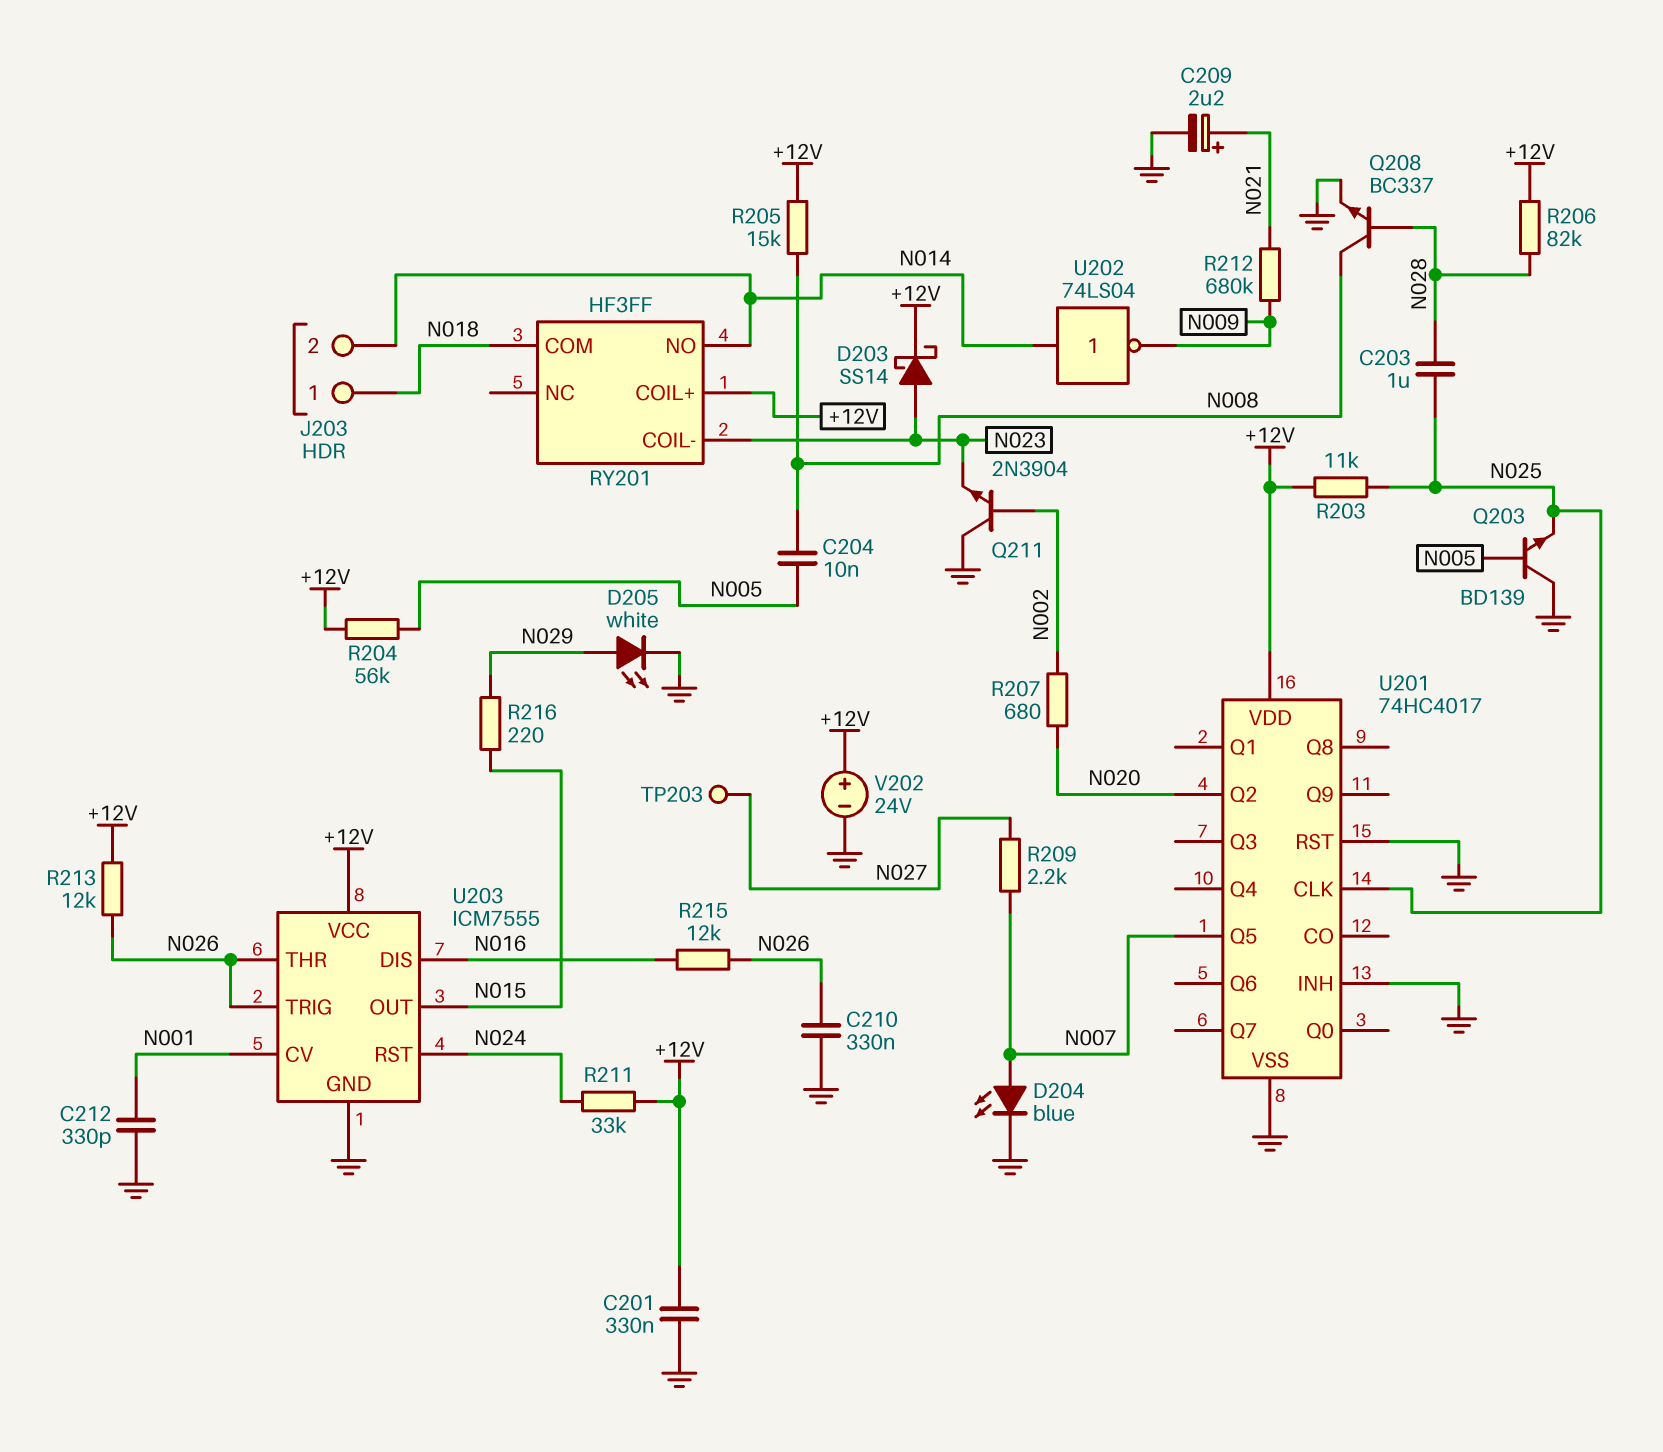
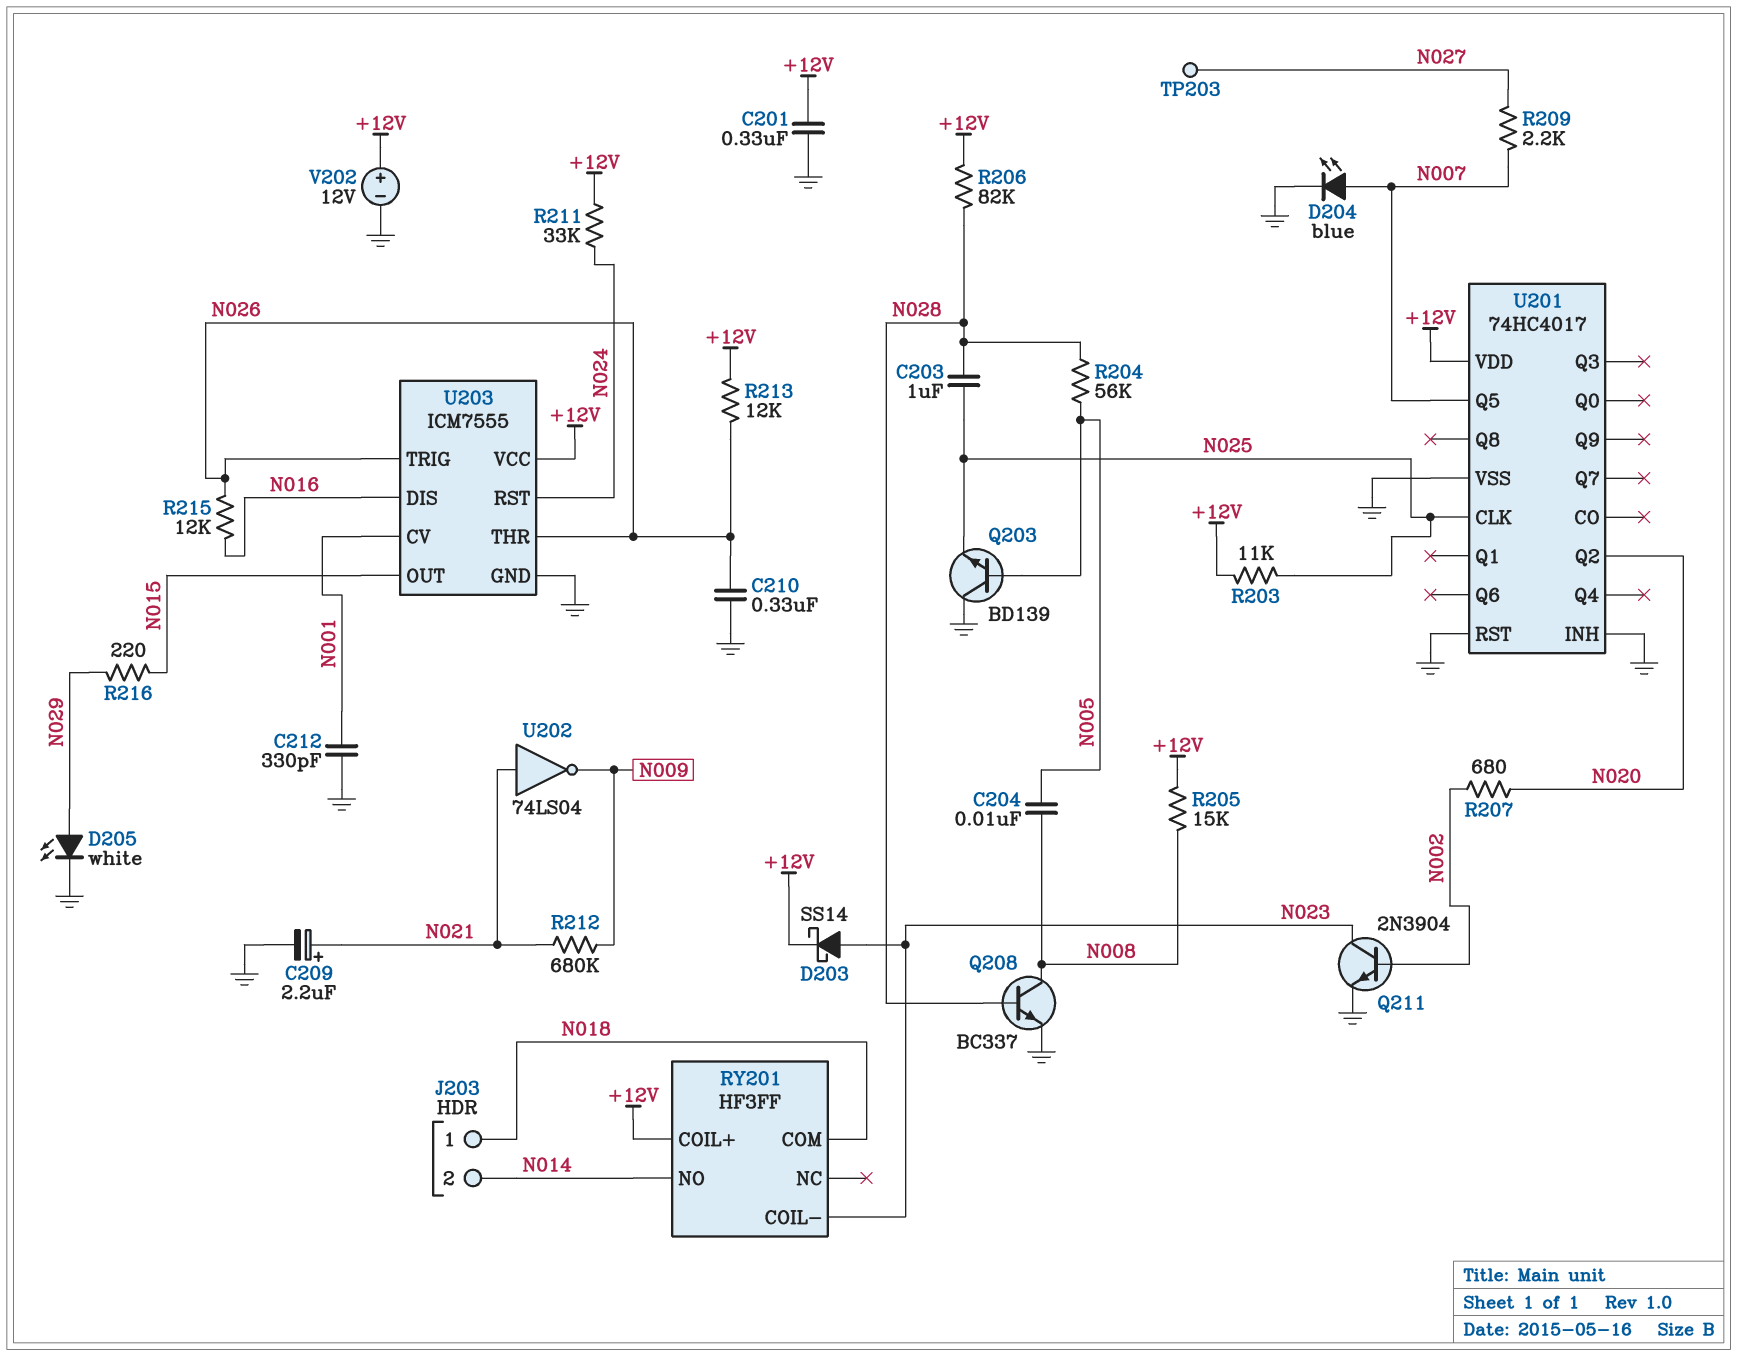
Q211: NPN 2N3904 (B N002, C GND, E N023) -> NPN 2N3904 (B N002, C N023, E GND)
R204: 56k (+12V, N005) -> 56k (N005, N028)
U202: NOT 74LS04 (in N014, out N009) -> NOT 74LS04 (in N021, out N009)
V202: 24V (plus +12V, minus GND) -> 12V (plus +12V, minus GND)

